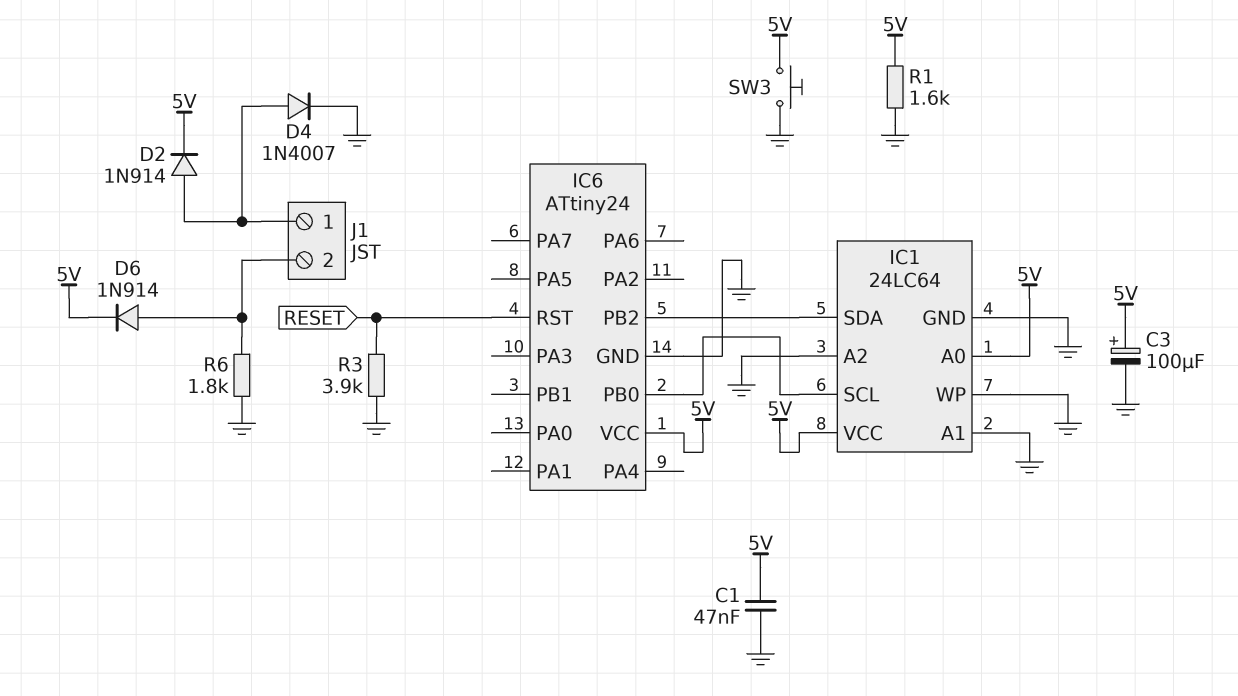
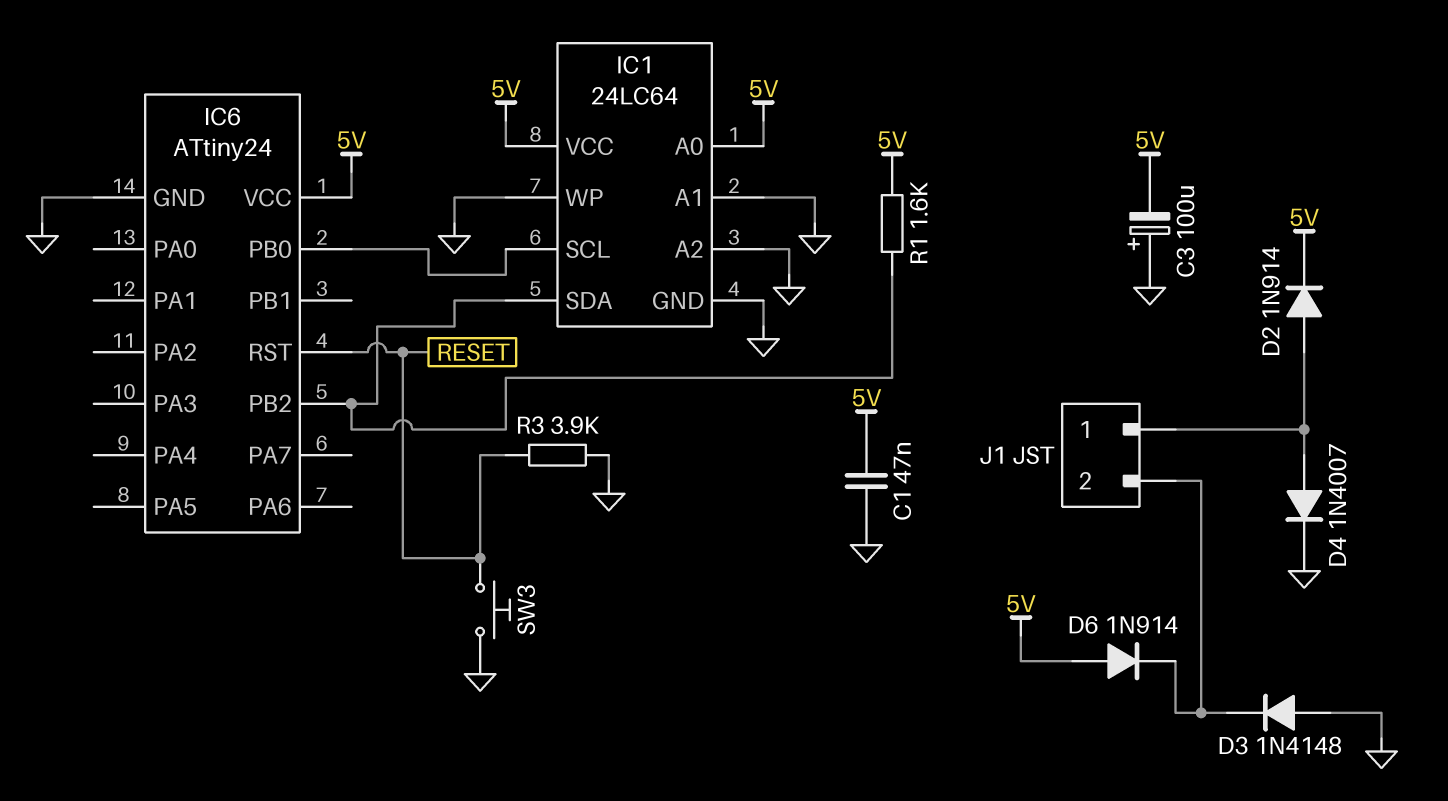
C3: 100uF (plus 5V, minus GND) -> 100uF (plus GND, minus 5V)
D3: none -> diode 1N4148 (A GND, K J1/2)
D6: diode 1N914 (A J1/2, K 5V) -> diode 1N914 (A 5V, K J1/2)
R1: 1.6k (5V, GND) -> 1.6k (5V, IC1/SDA)
R6: 1.8k (GND, J1/2) -> none
SW3: button (5V, GND) -> button (GND, RESET)

